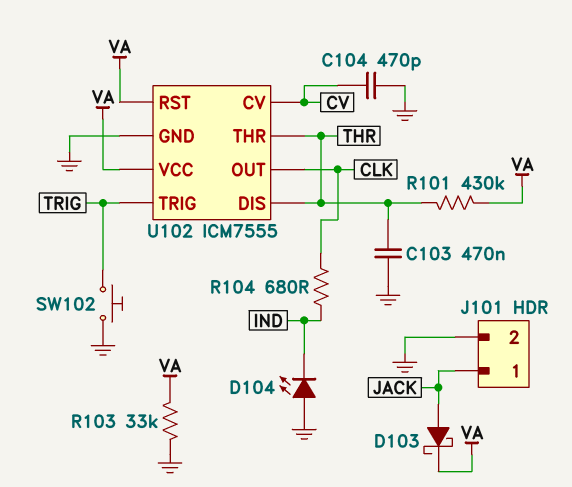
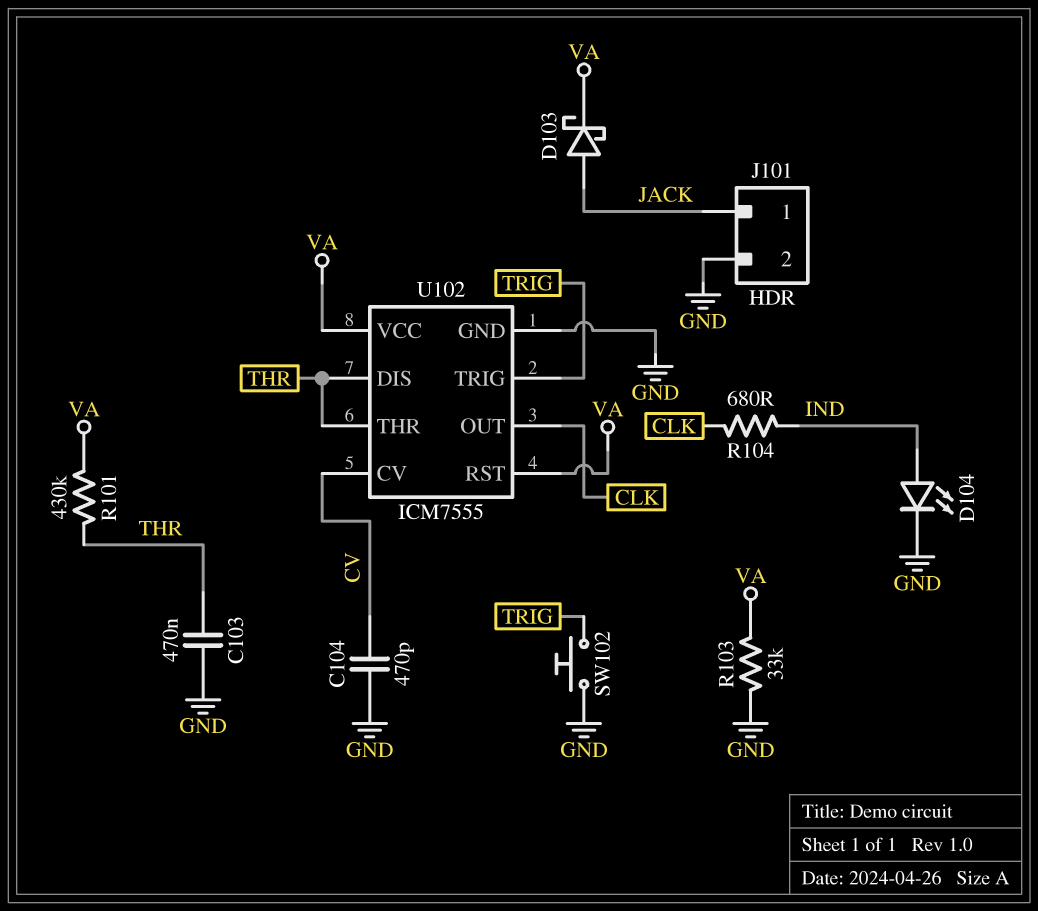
D104: LED (A GND, K IND) -> LED (A IND, K GND)

